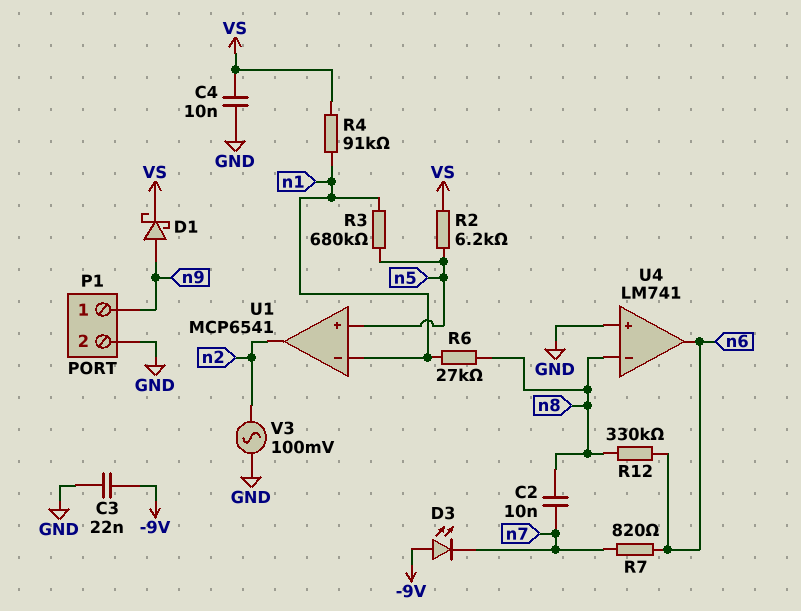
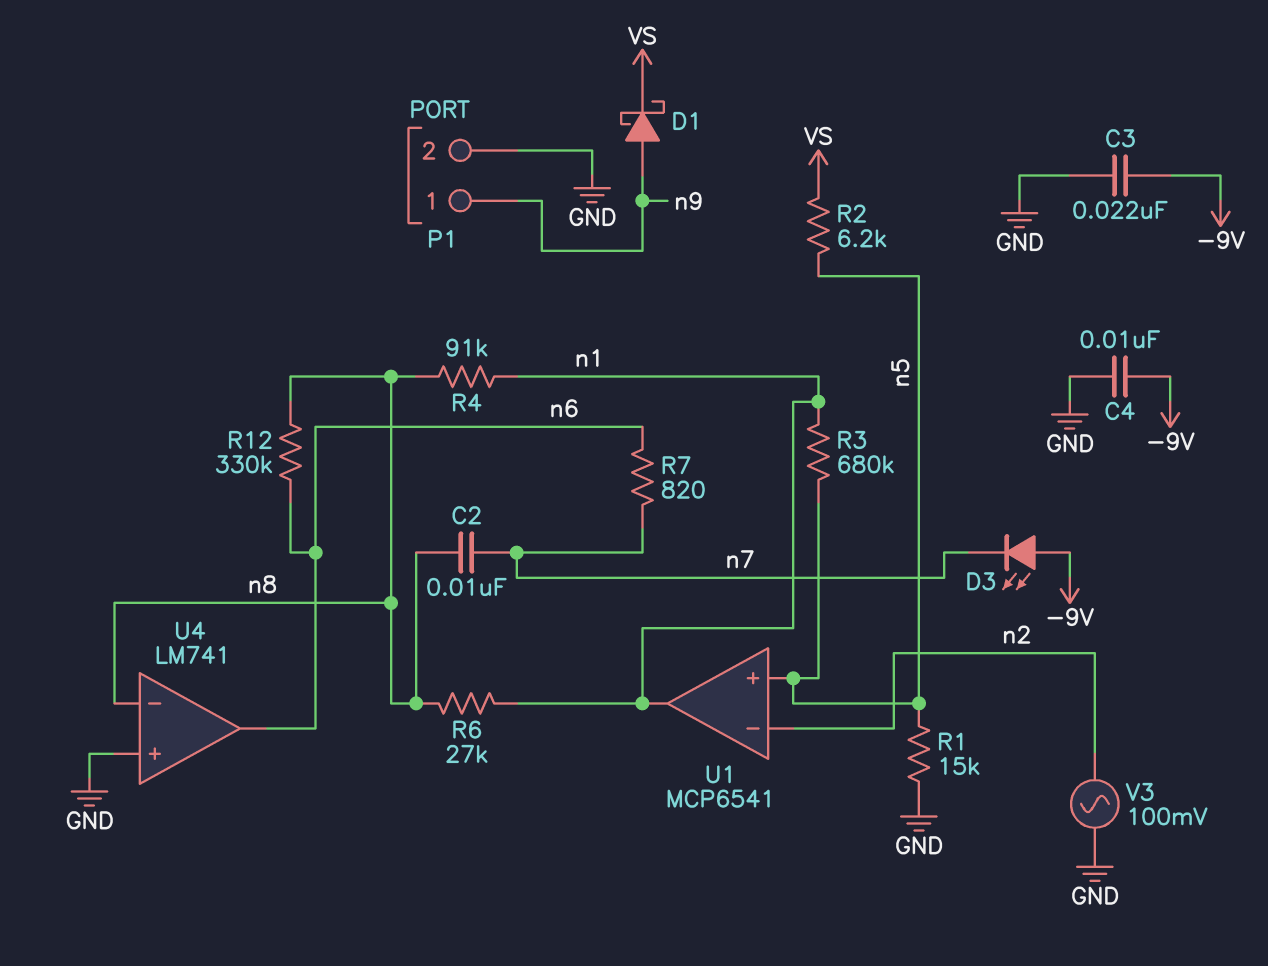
C4: 10nF (GND, VS) -> 10nF (-9V, GND)
R1: none -> 15k (GND, n5)
R4: 91k (VS, n1) -> 91k (n1, n8)
U1 pin in-: n1 -> n2
U1 pin out: n2 -> n1

